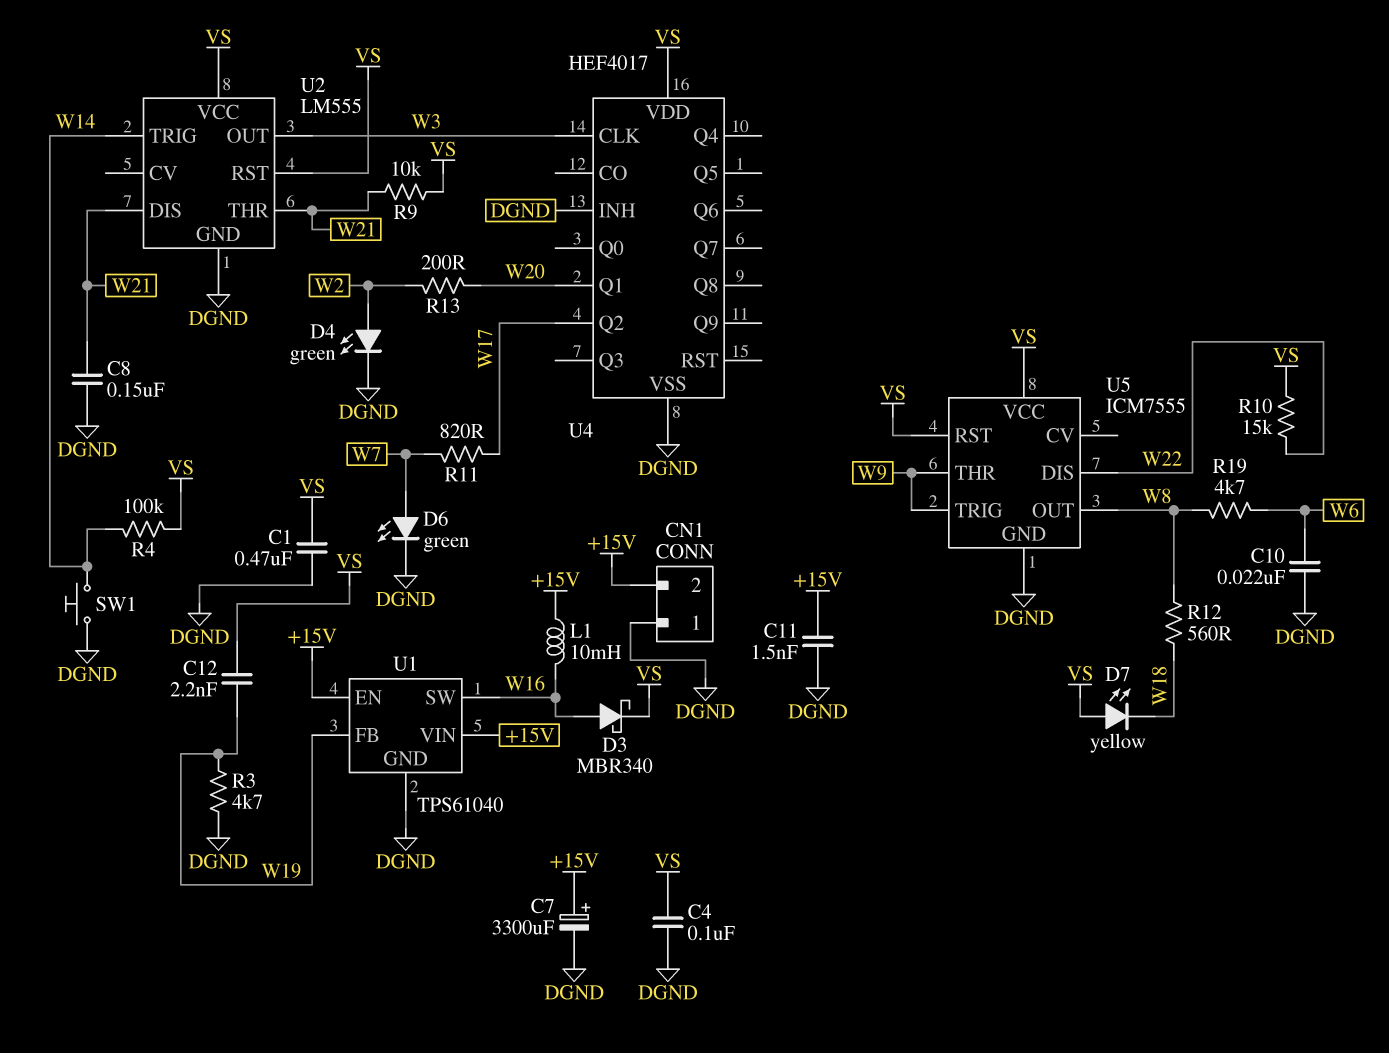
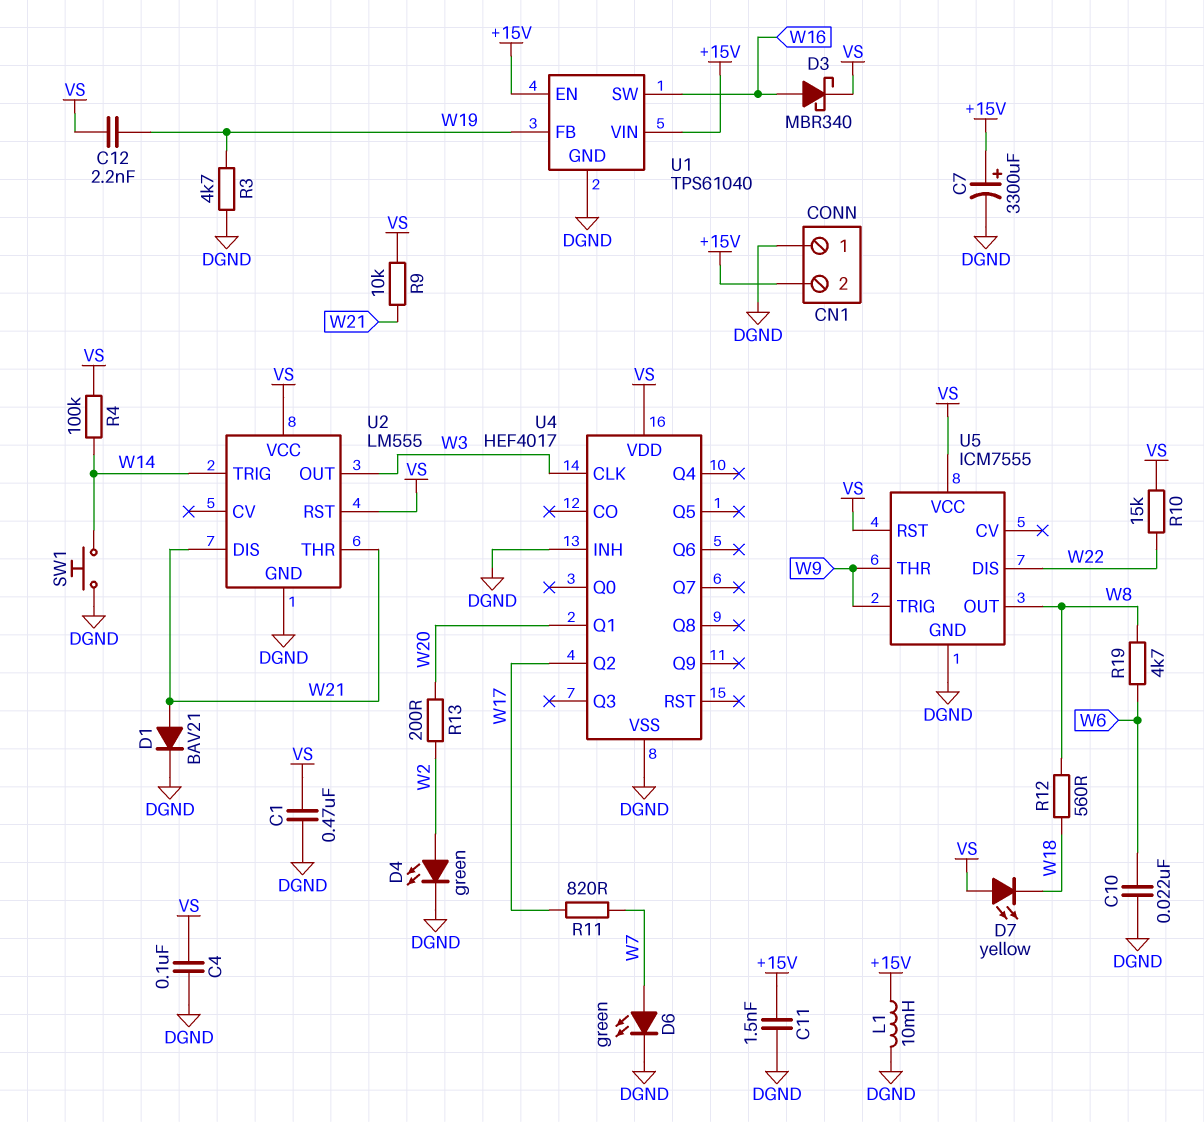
C8: 150nF (DGND, W21) -> none
D1: none -> diode BAV21 (A W21, K DGND)
L1: 10mH (+15V, W16) -> 10mH (+15V, DGND)

